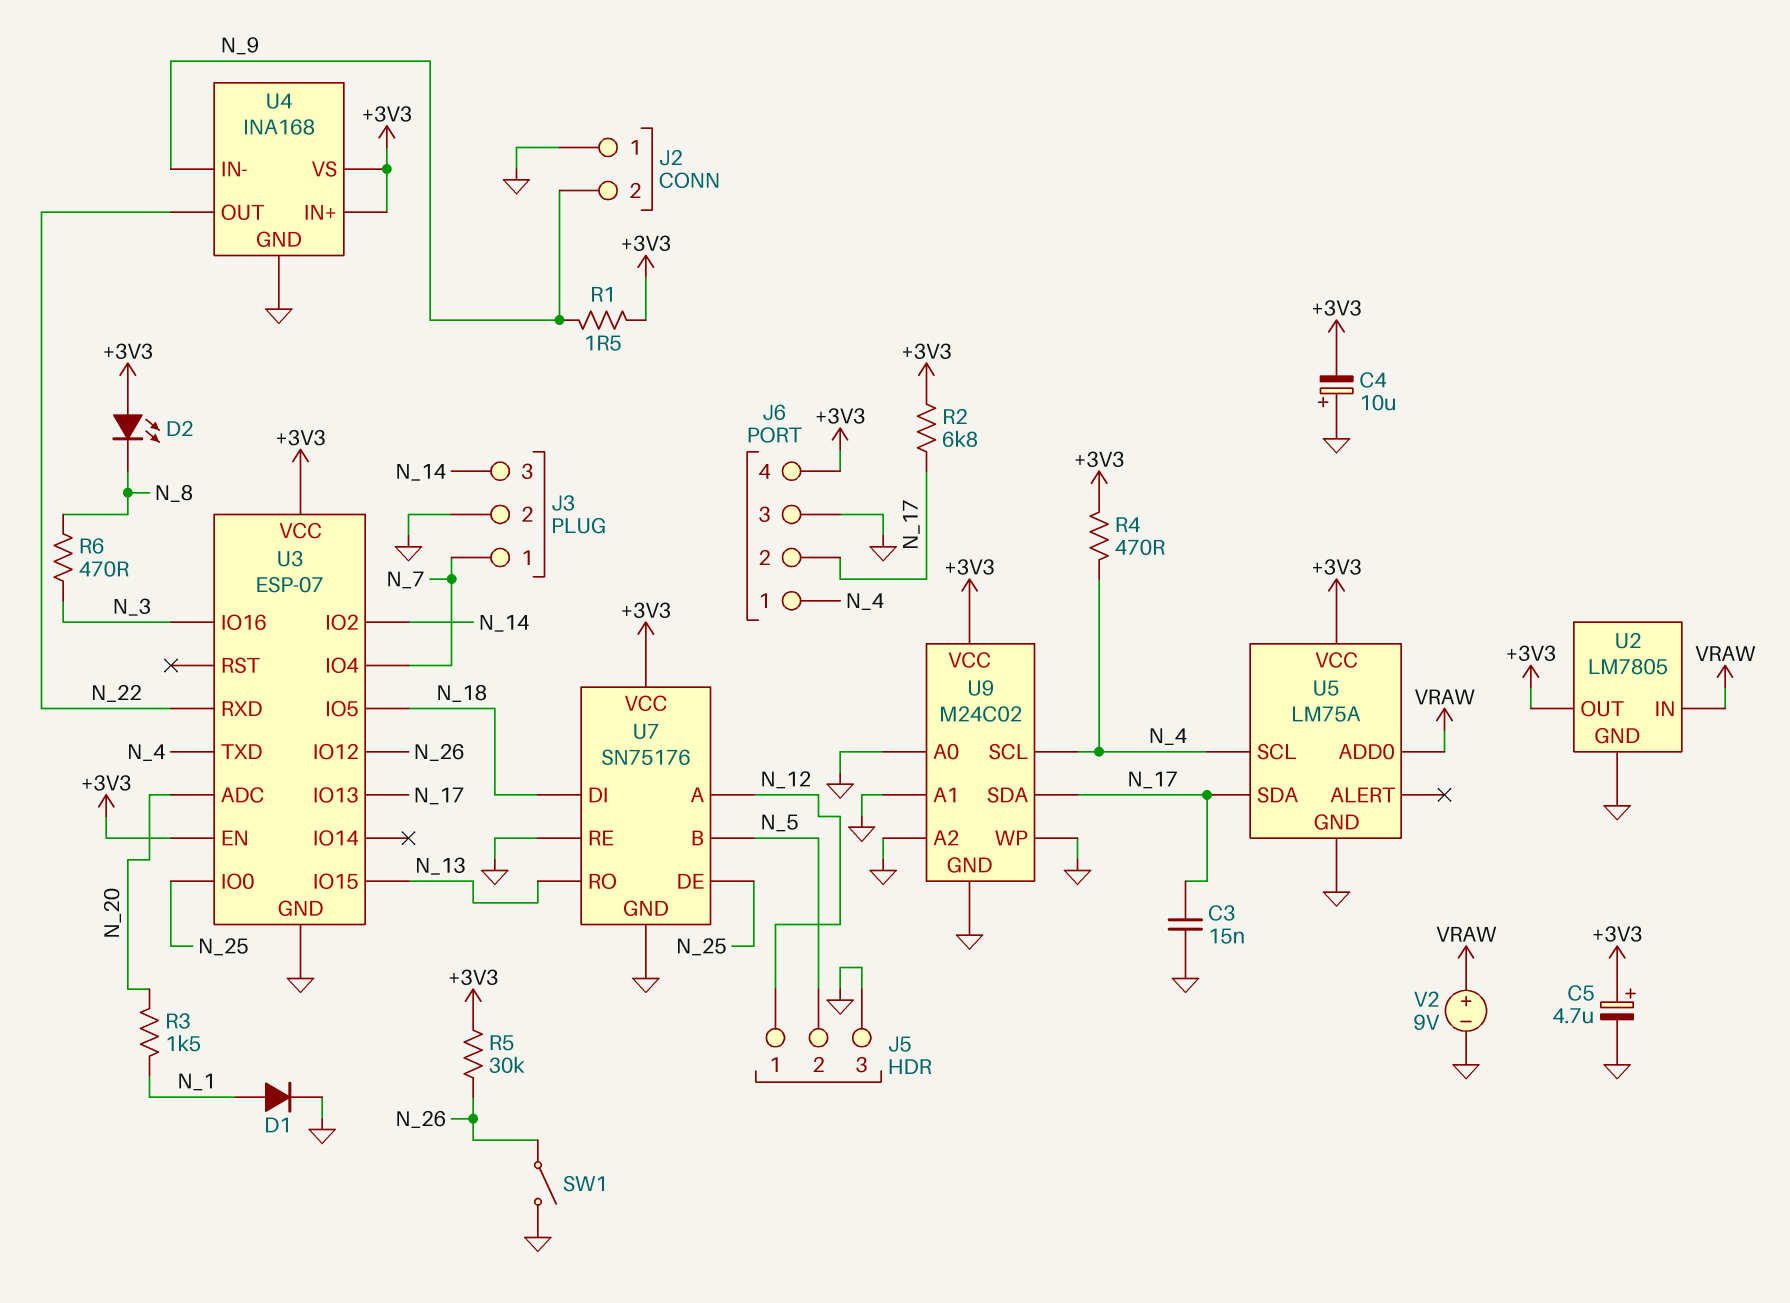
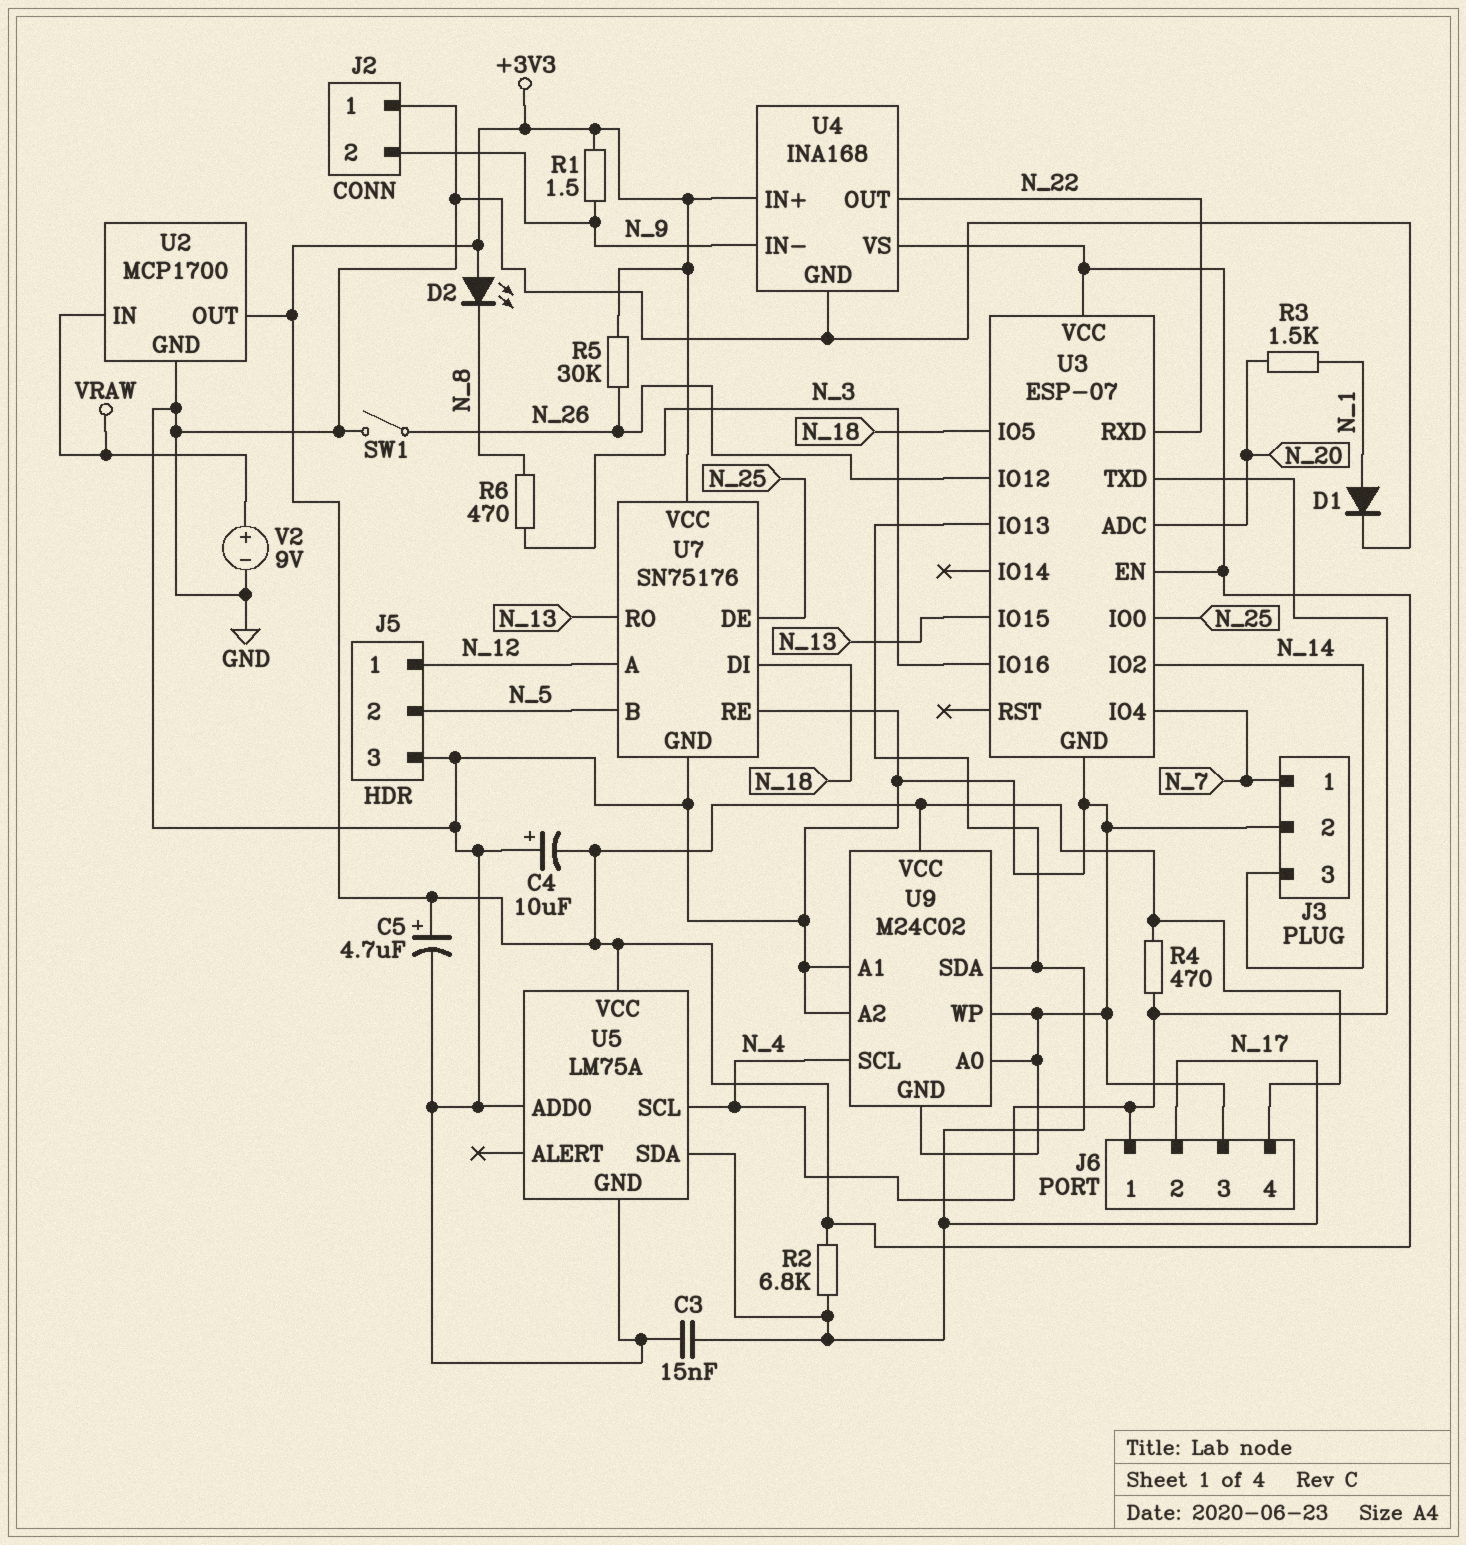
U2: LM7805 -> MCP1700
U5 pin ADD0: VRAW -> GND

